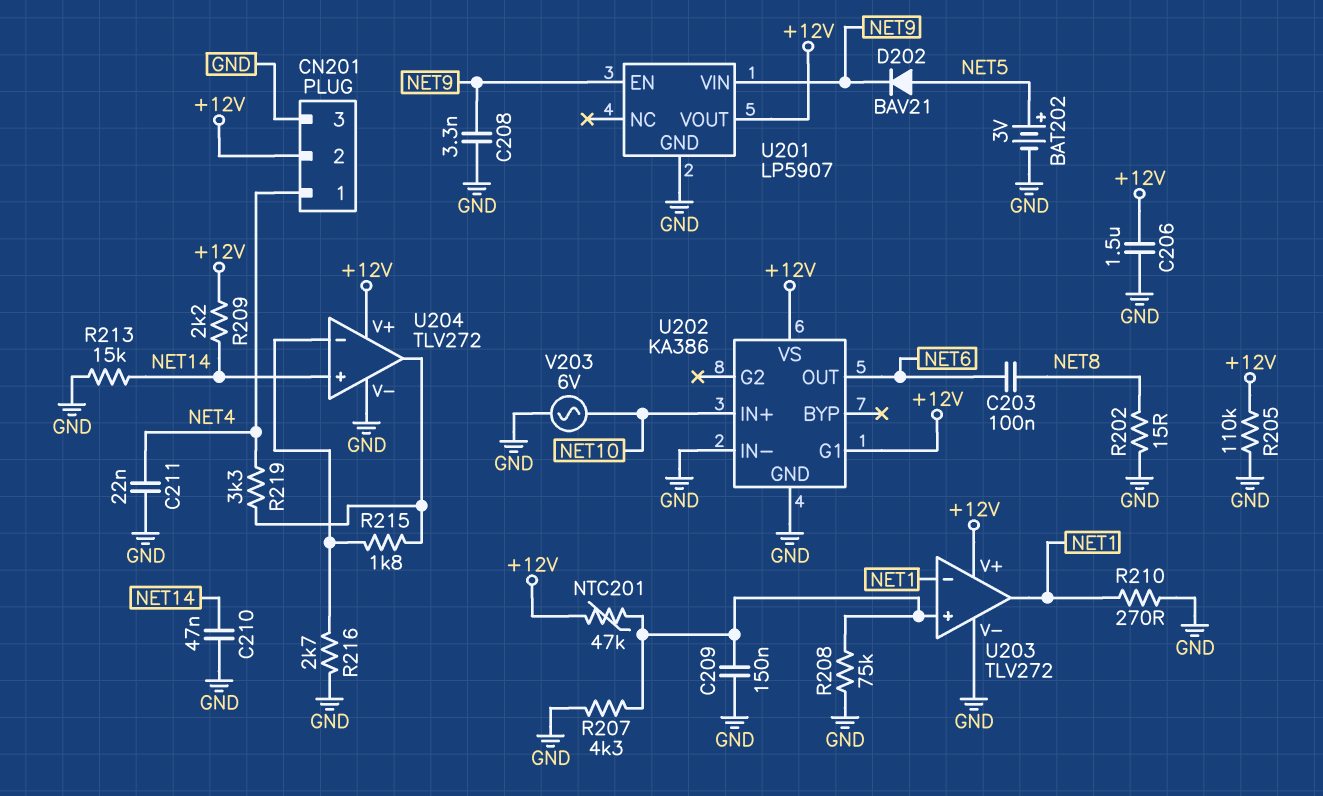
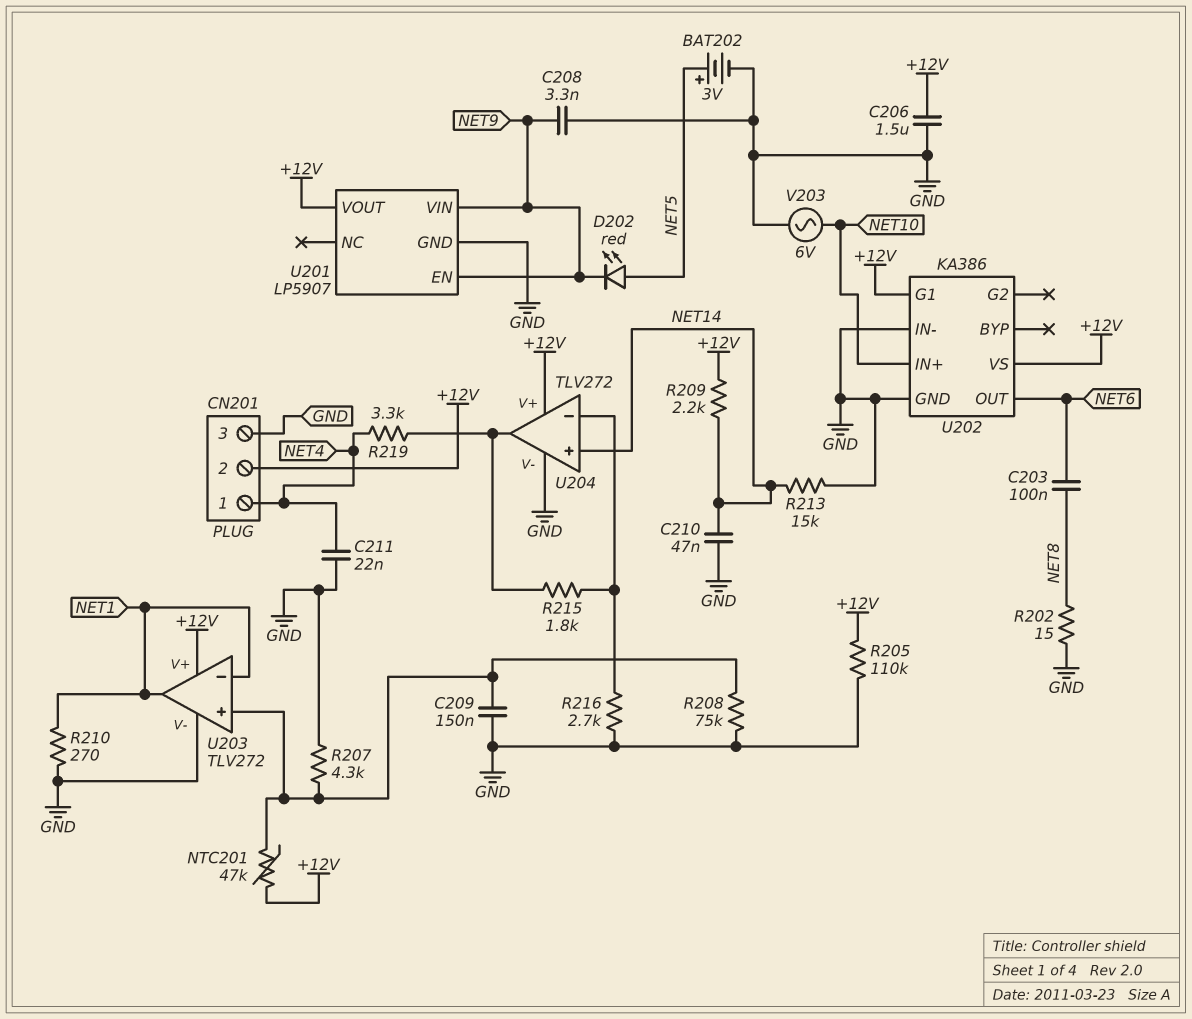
D202: diode BAV21 (A NET5, K NET9) -> LED red (A NET5, K NET9)

